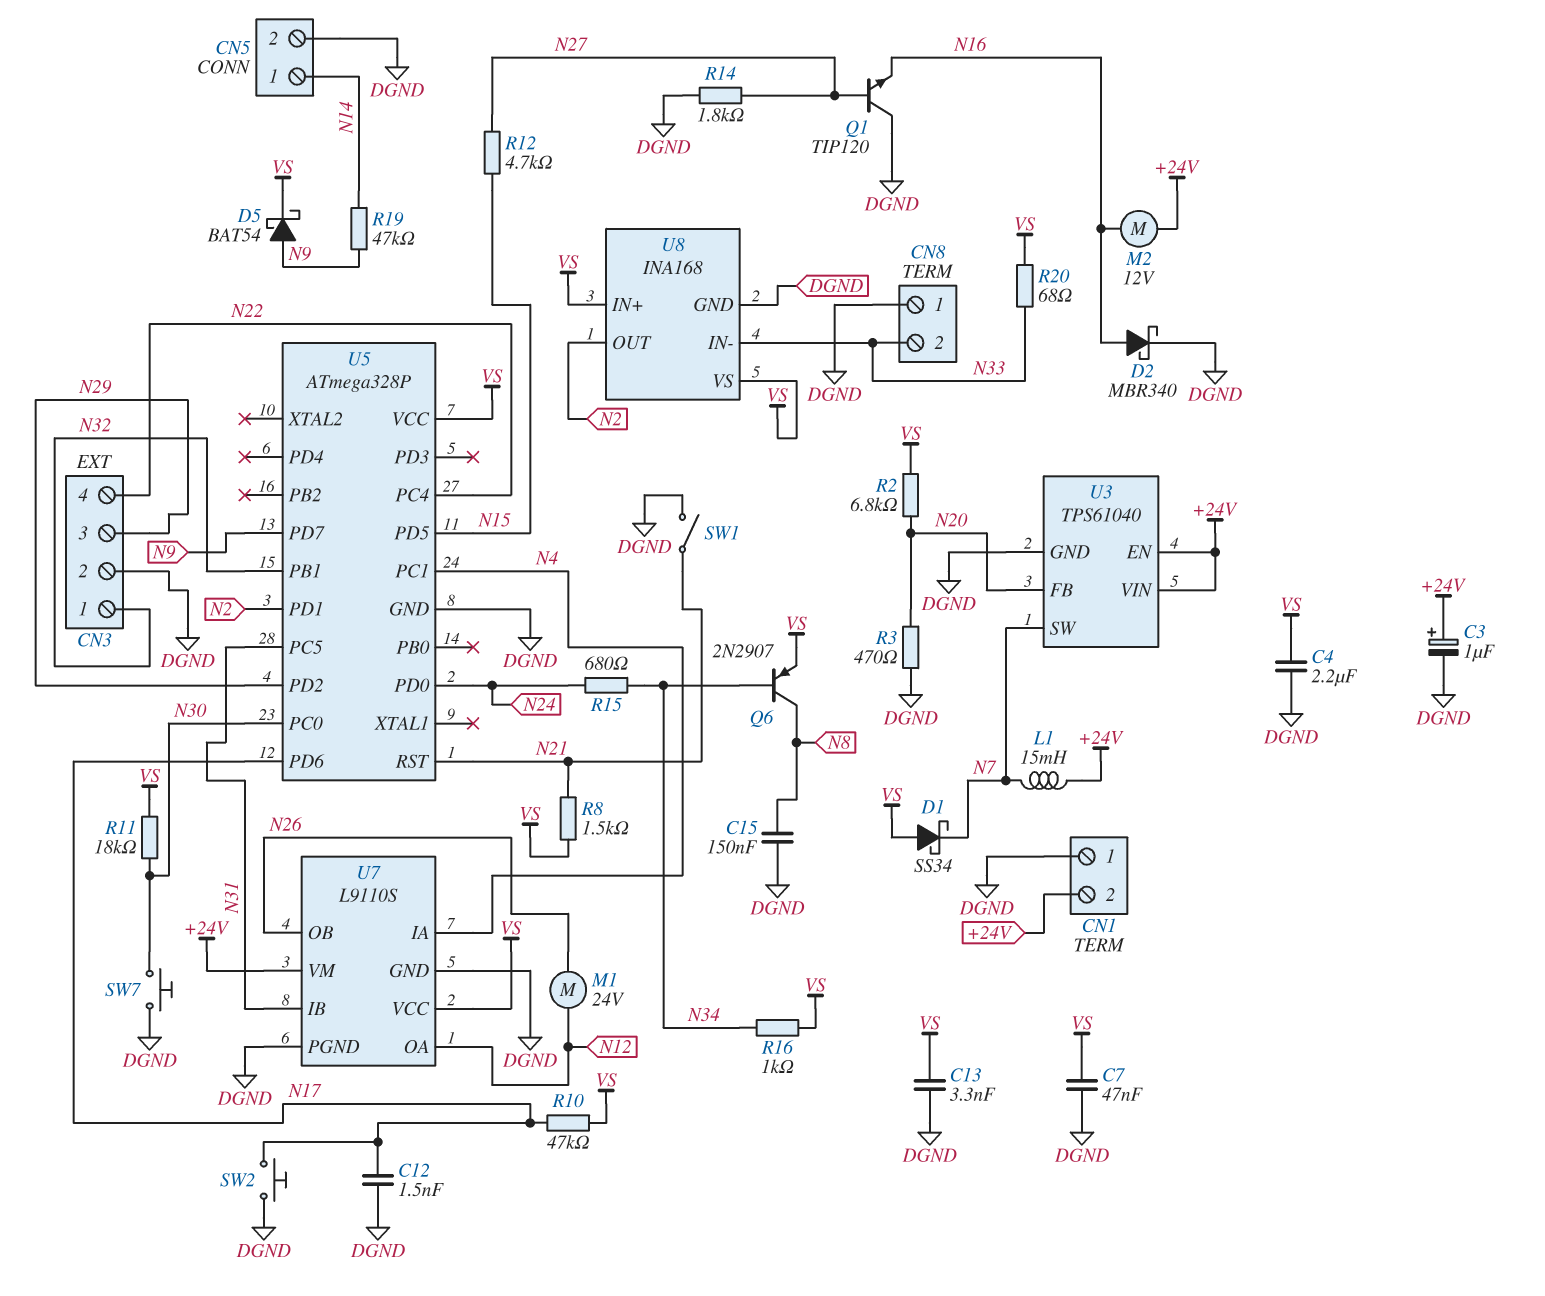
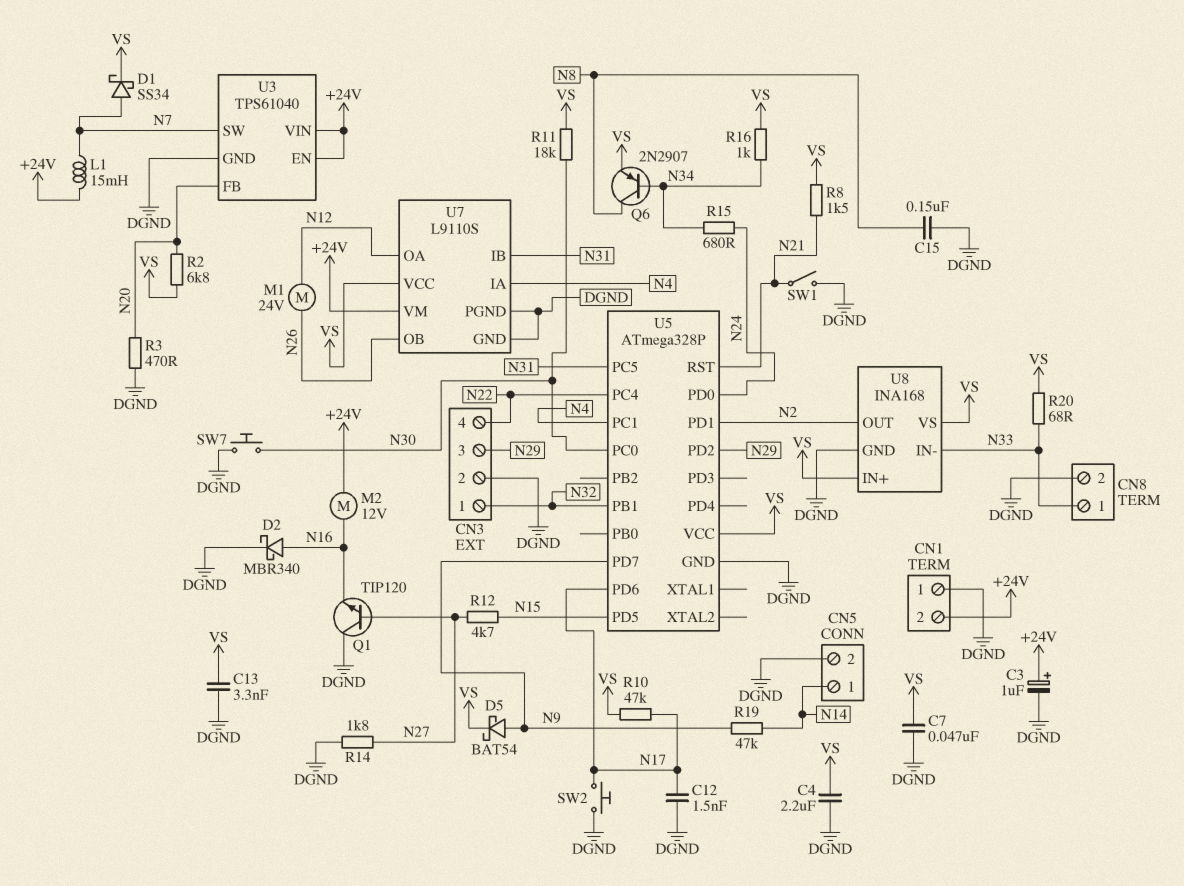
CN8 pin 1: DGND -> N33
CN8 pin 2: N33 -> DGND
D1: schottky SS34 (A VS, K N7) -> schottky SS34 (A N7, K VS)

